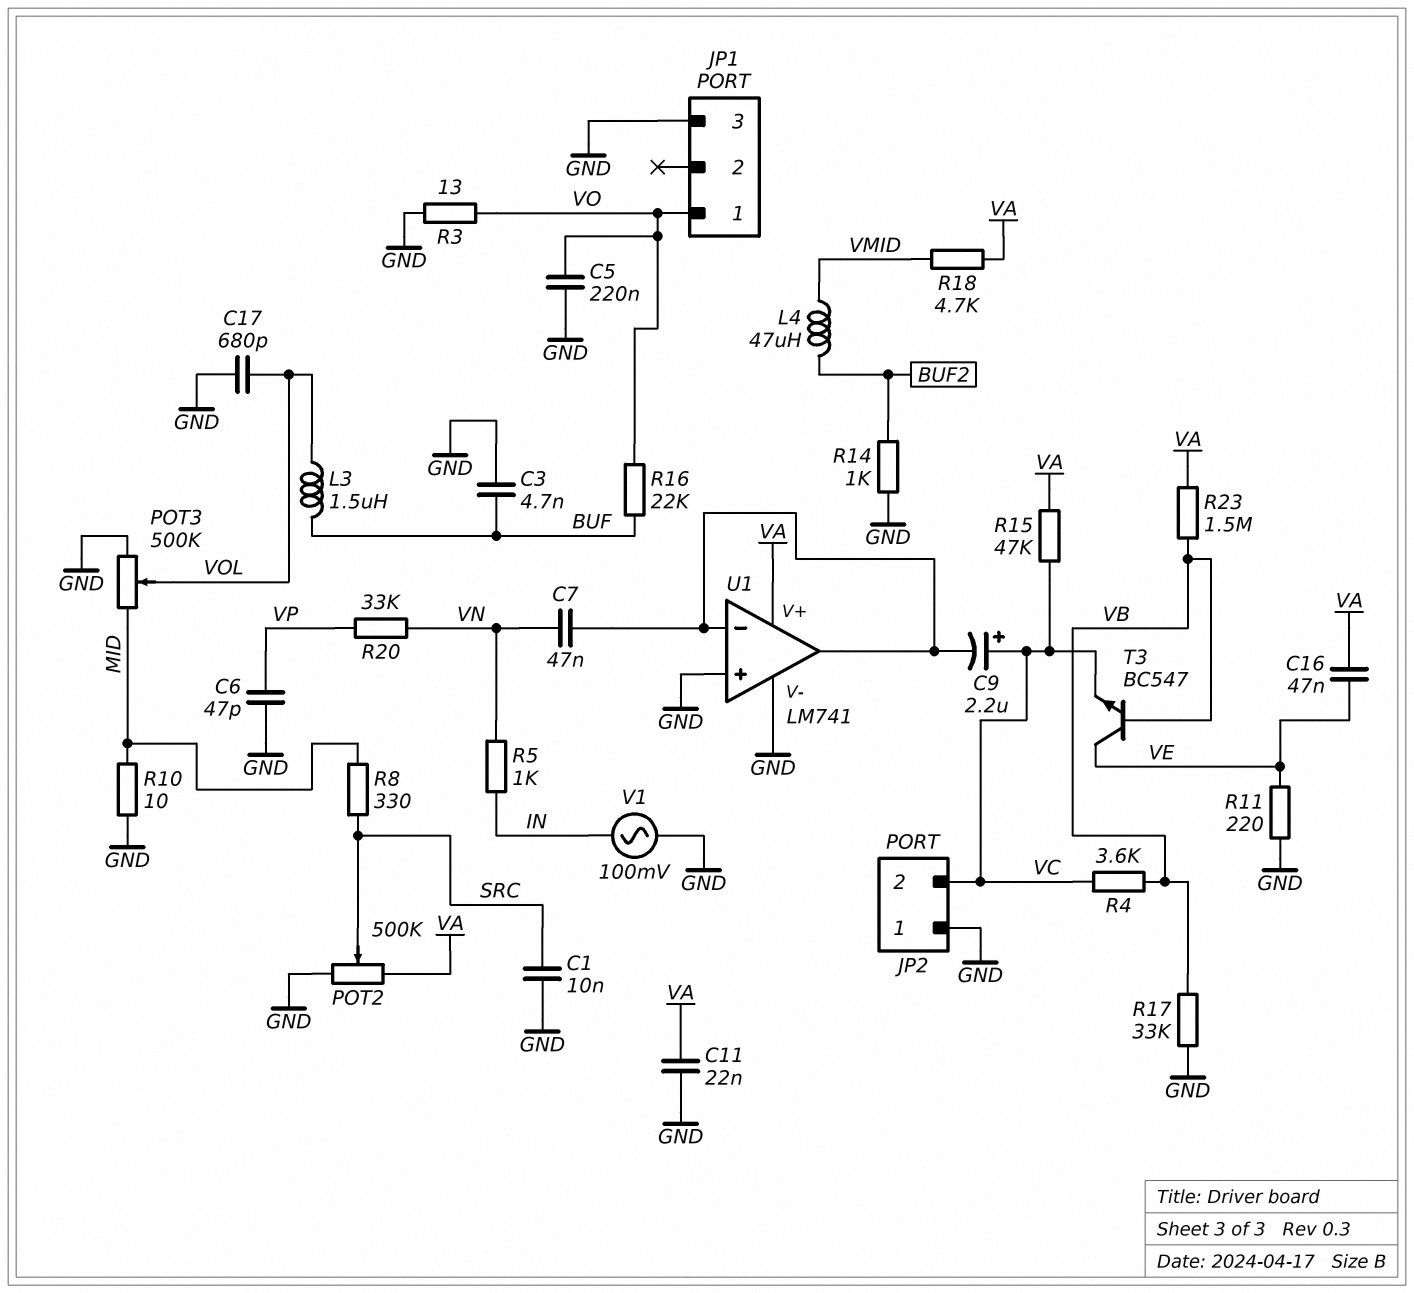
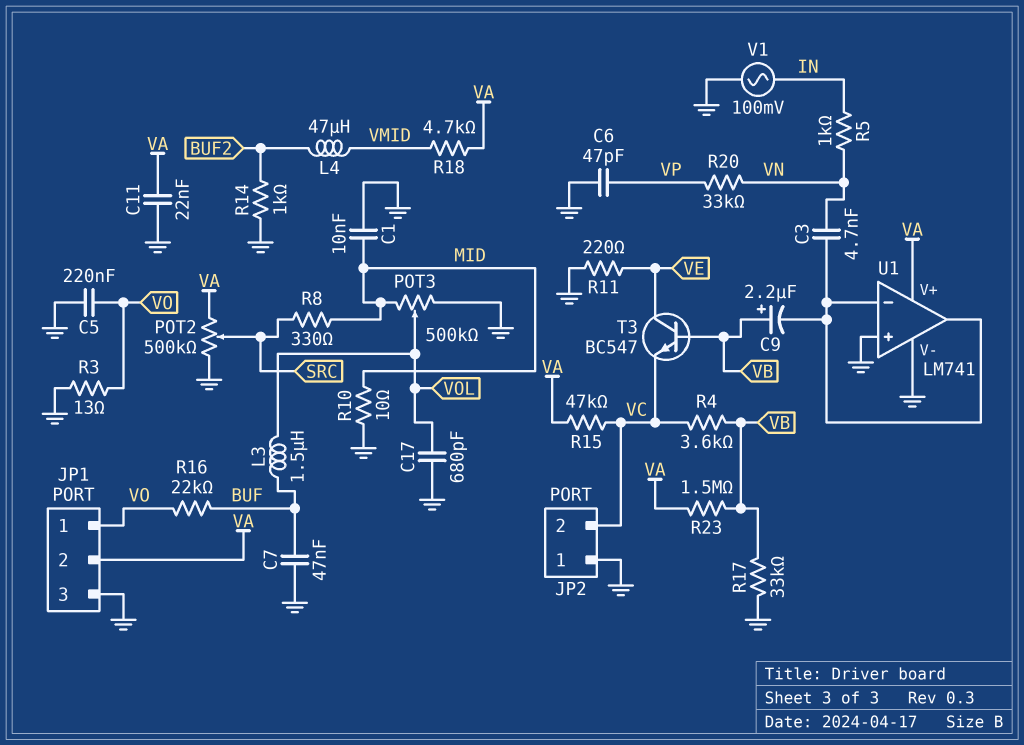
C1: 10nF (GND, SRC) -> 10nF (GND, MID)
C3: 4.7nF (BUF, GND) -> 4.7nF (U1/in-, VN)
C7: 47nF (U1/in-, VN) -> 47nF (BUF, GND)
C9: 2.2uF (plus VC, minus U1/in-) -> 2.2uF (plus VB, minus U1/in-)
C16: 47nF (VA, VE) -> none
JP1 pin 2: none -> VA

